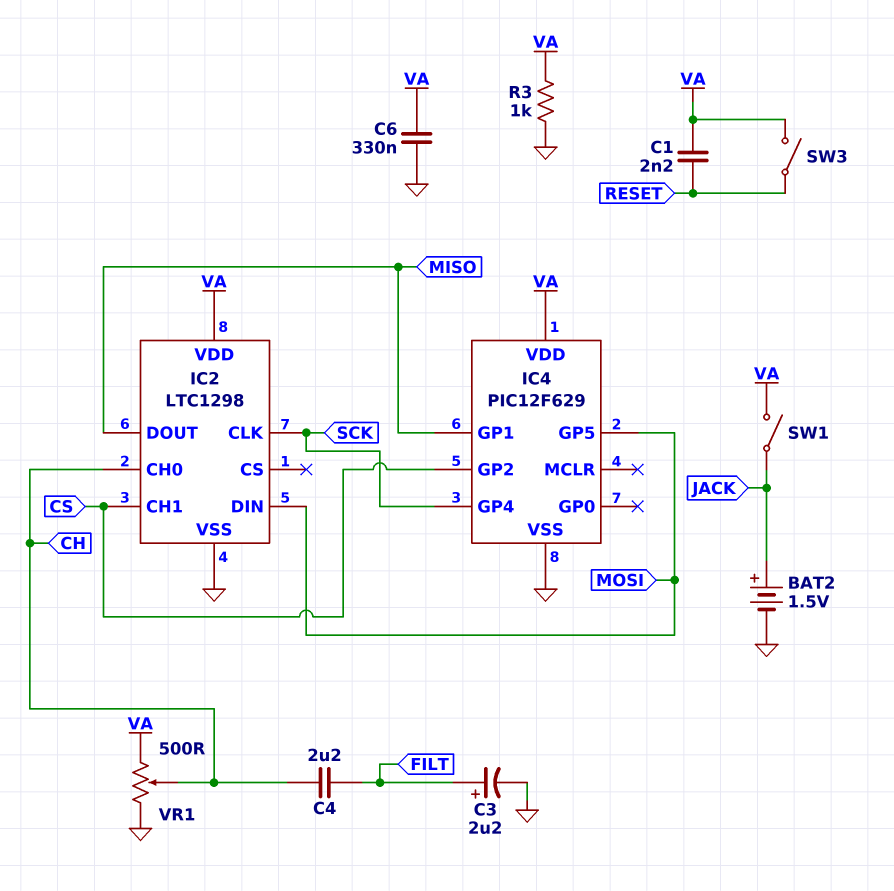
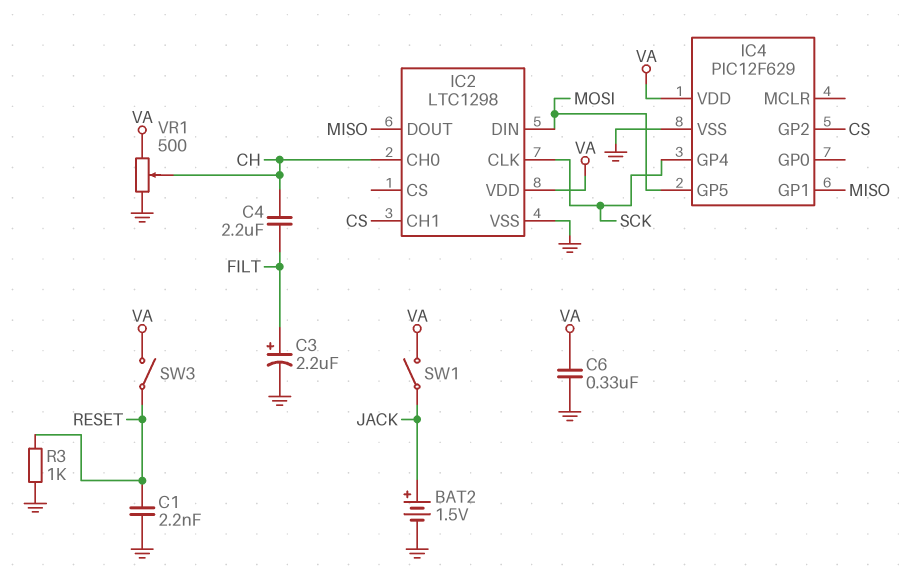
C1: 2.2nF (RESET, VA) -> 2.2nF (GND, RESET)
R3: 1k (GND, VA) -> 1k (GND, RESET)

